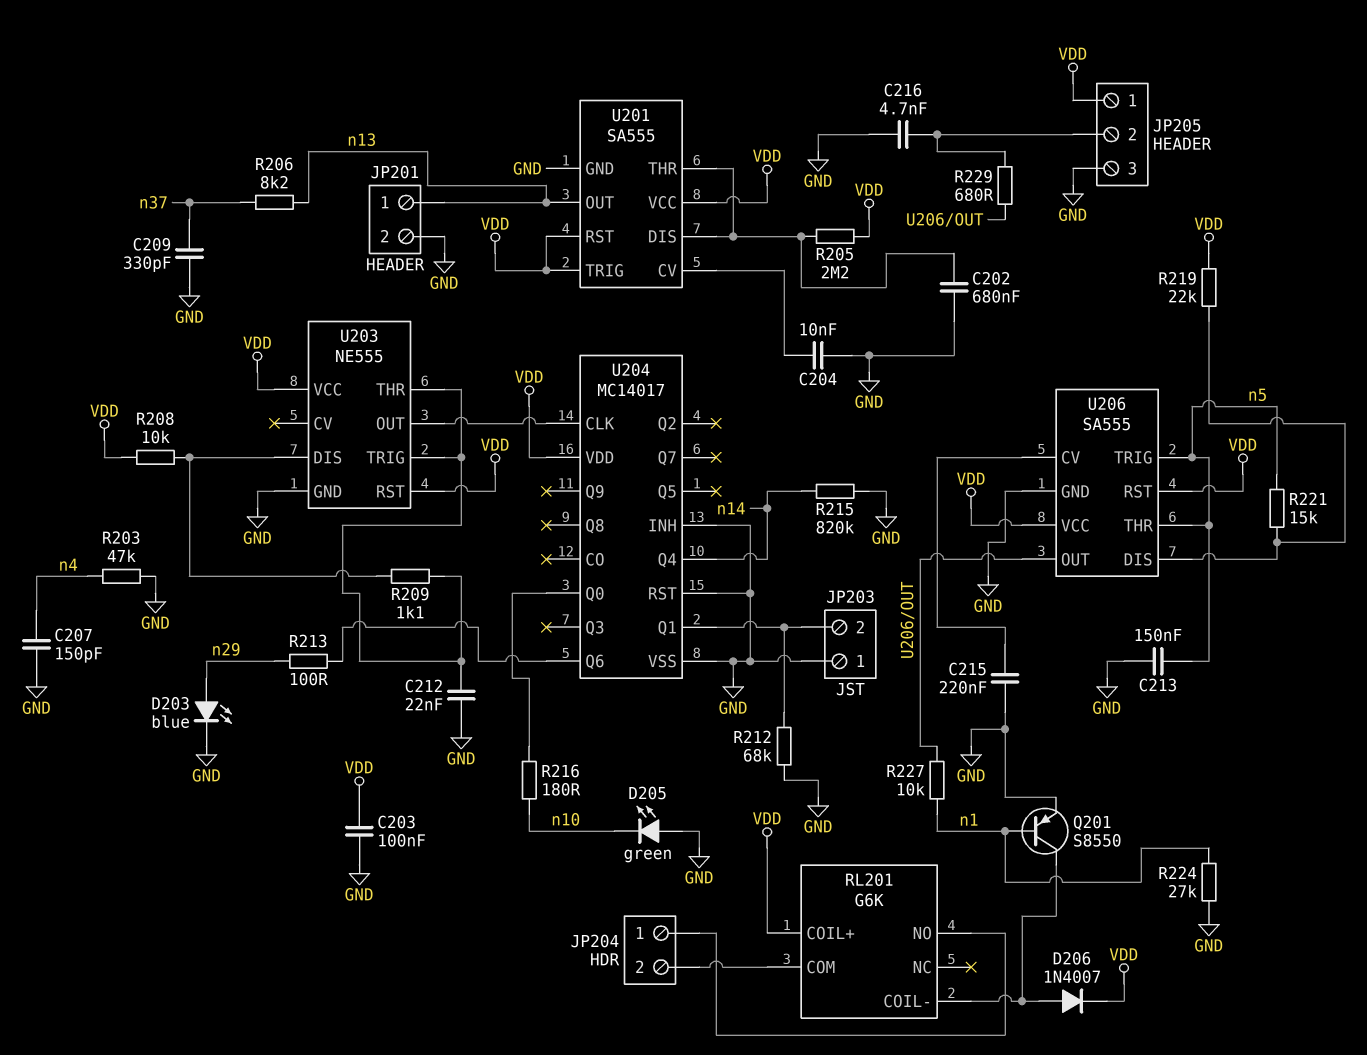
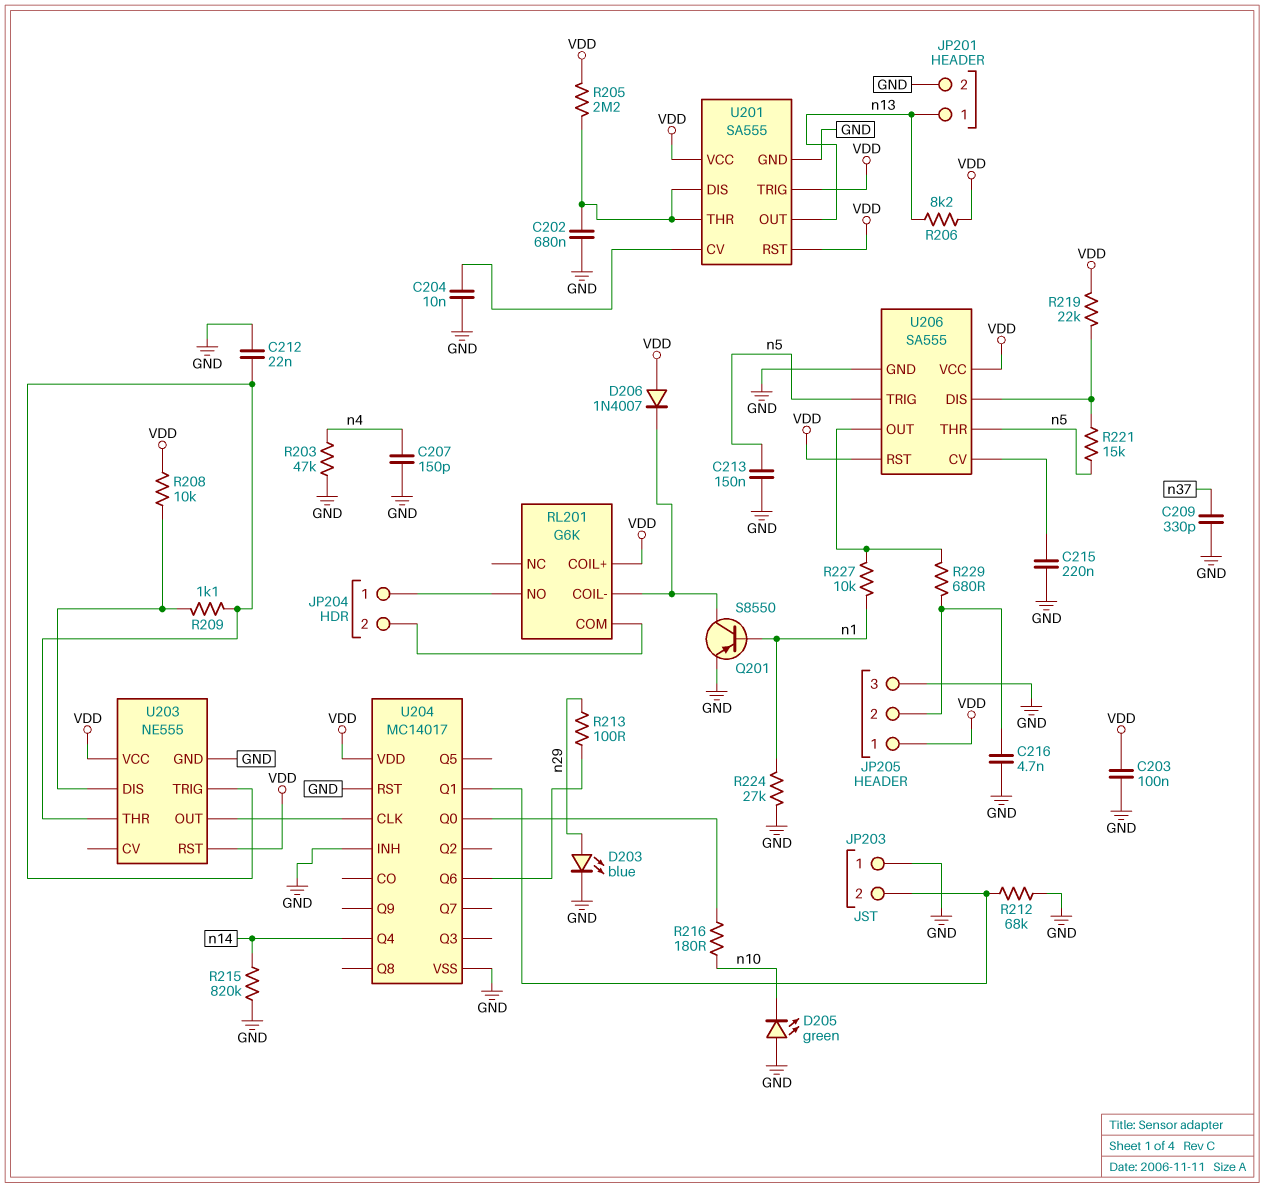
D206: diode 1N4007 (A RL201/COIL-, K VDD) -> diode 1N4007 (A VDD, K RL201/COIL-)
R206: 8.2k (n13, n37) -> 8.2k (VDD, n13)

